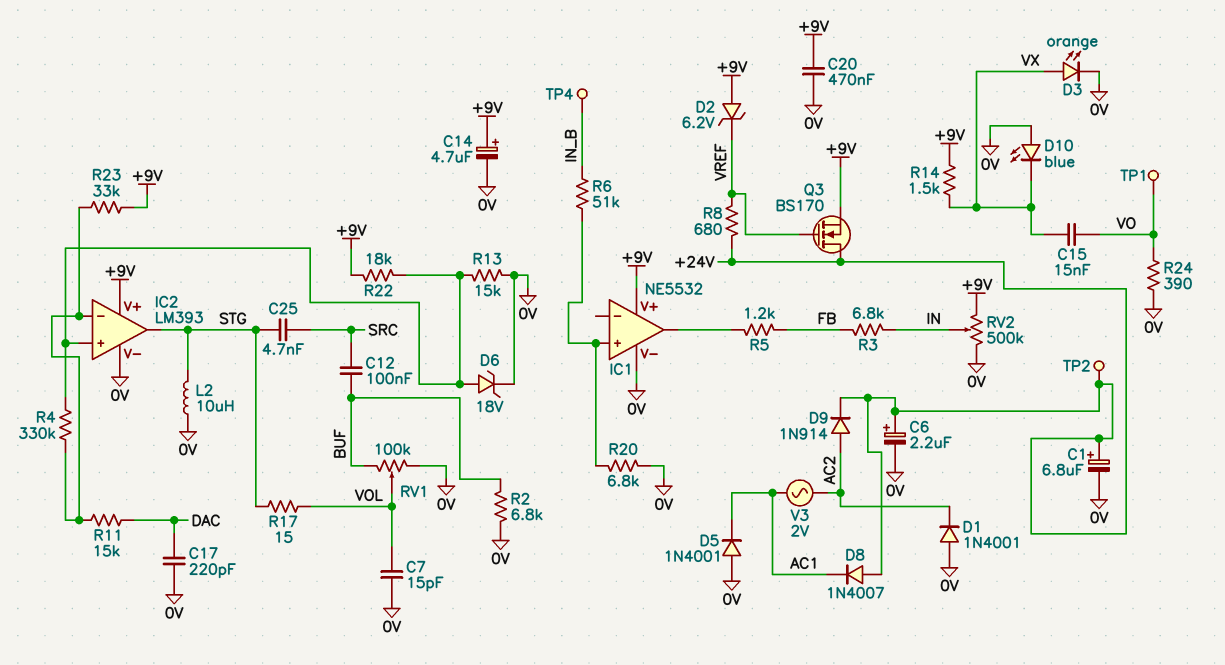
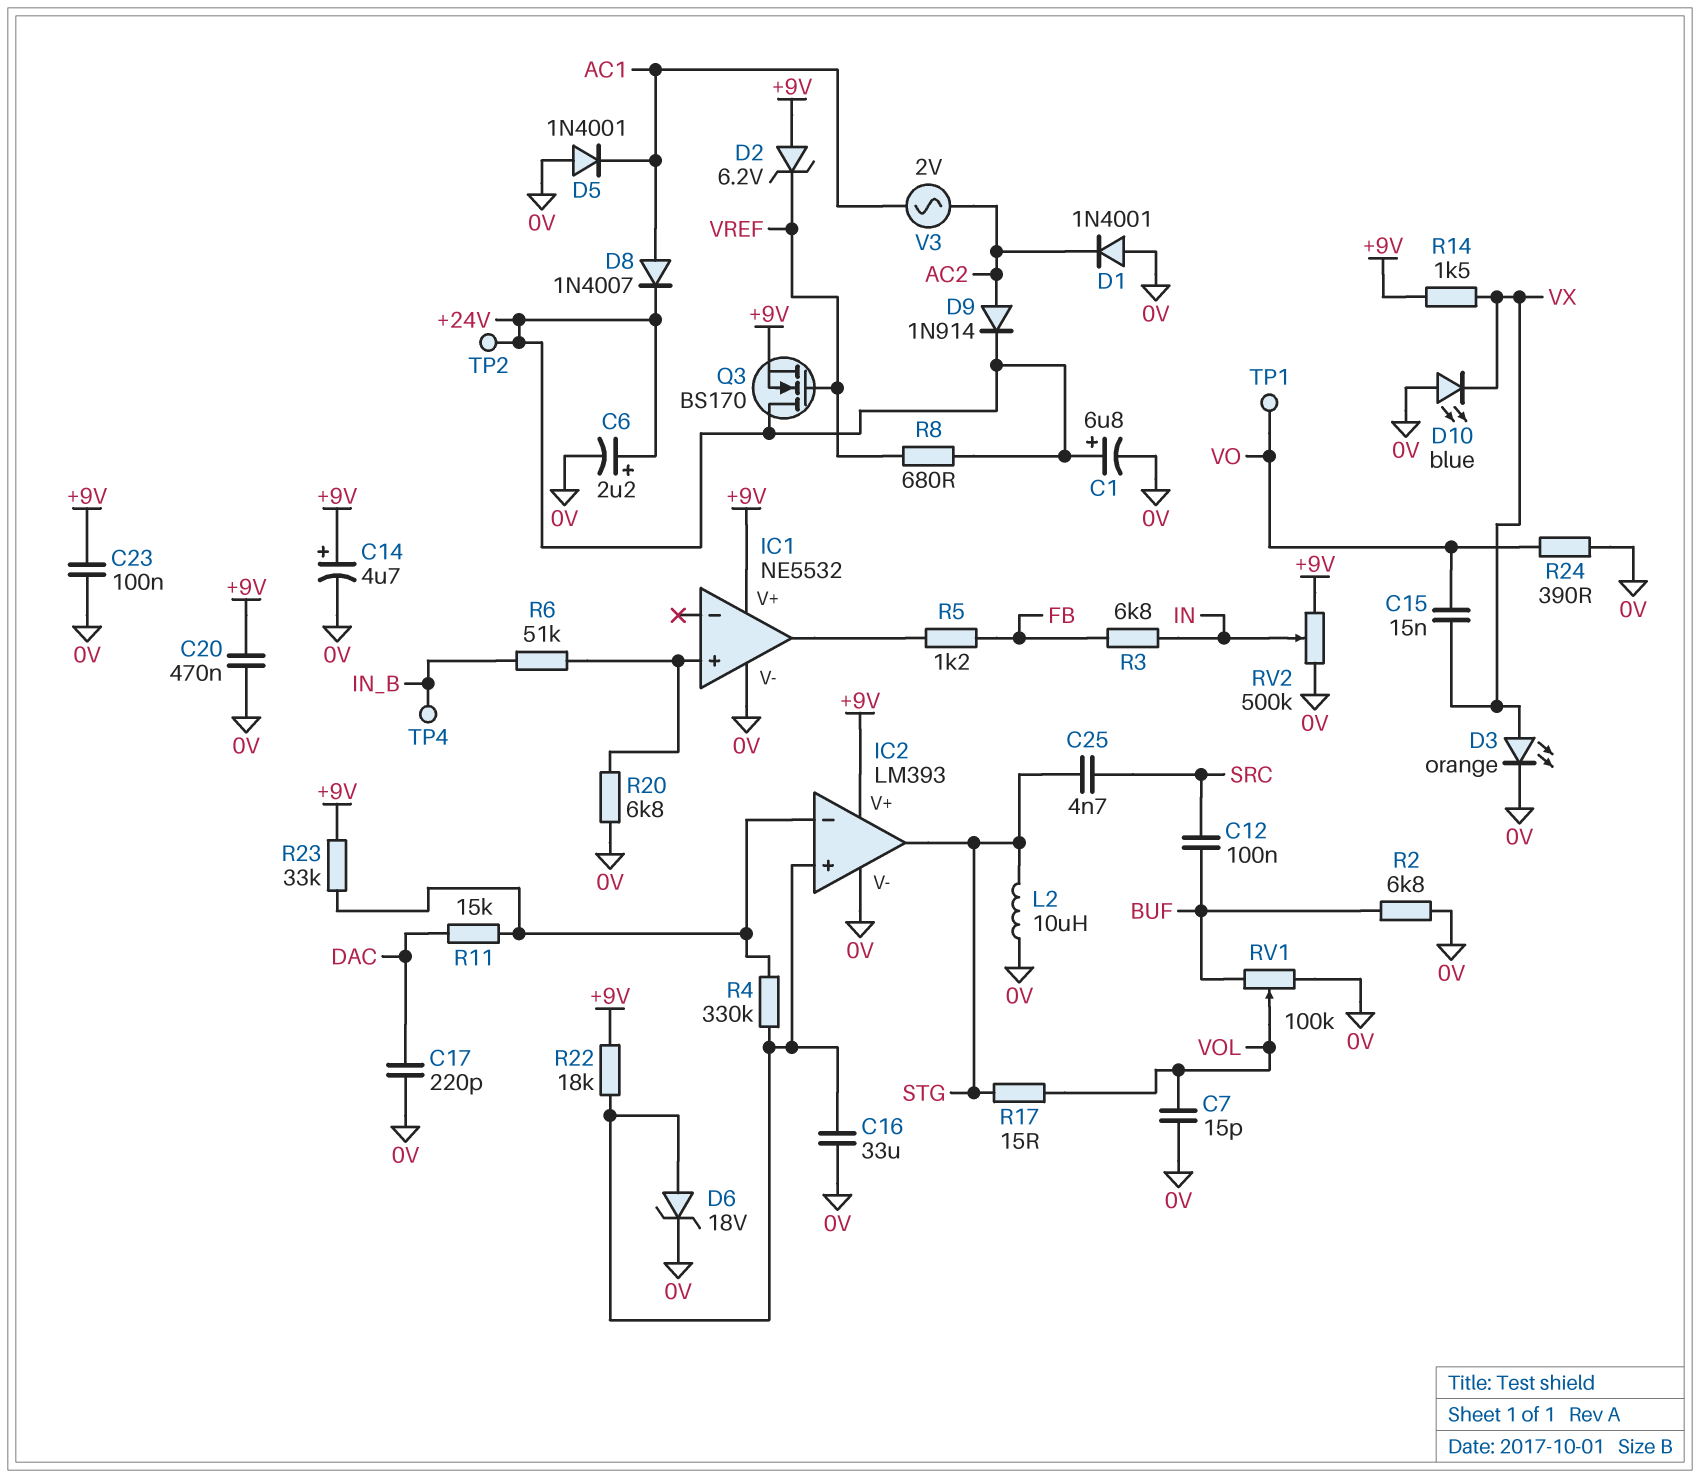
C16: none -> 33uF (0V, IC2/in+)
C23: none -> 100nF (+9V, 0V)
D8: diode 1N4007 (A +24V, K AC1) -> diode 1N4007 (A AC1, K +24V)
R13: 15k (0V, IC2/in+) -> none

